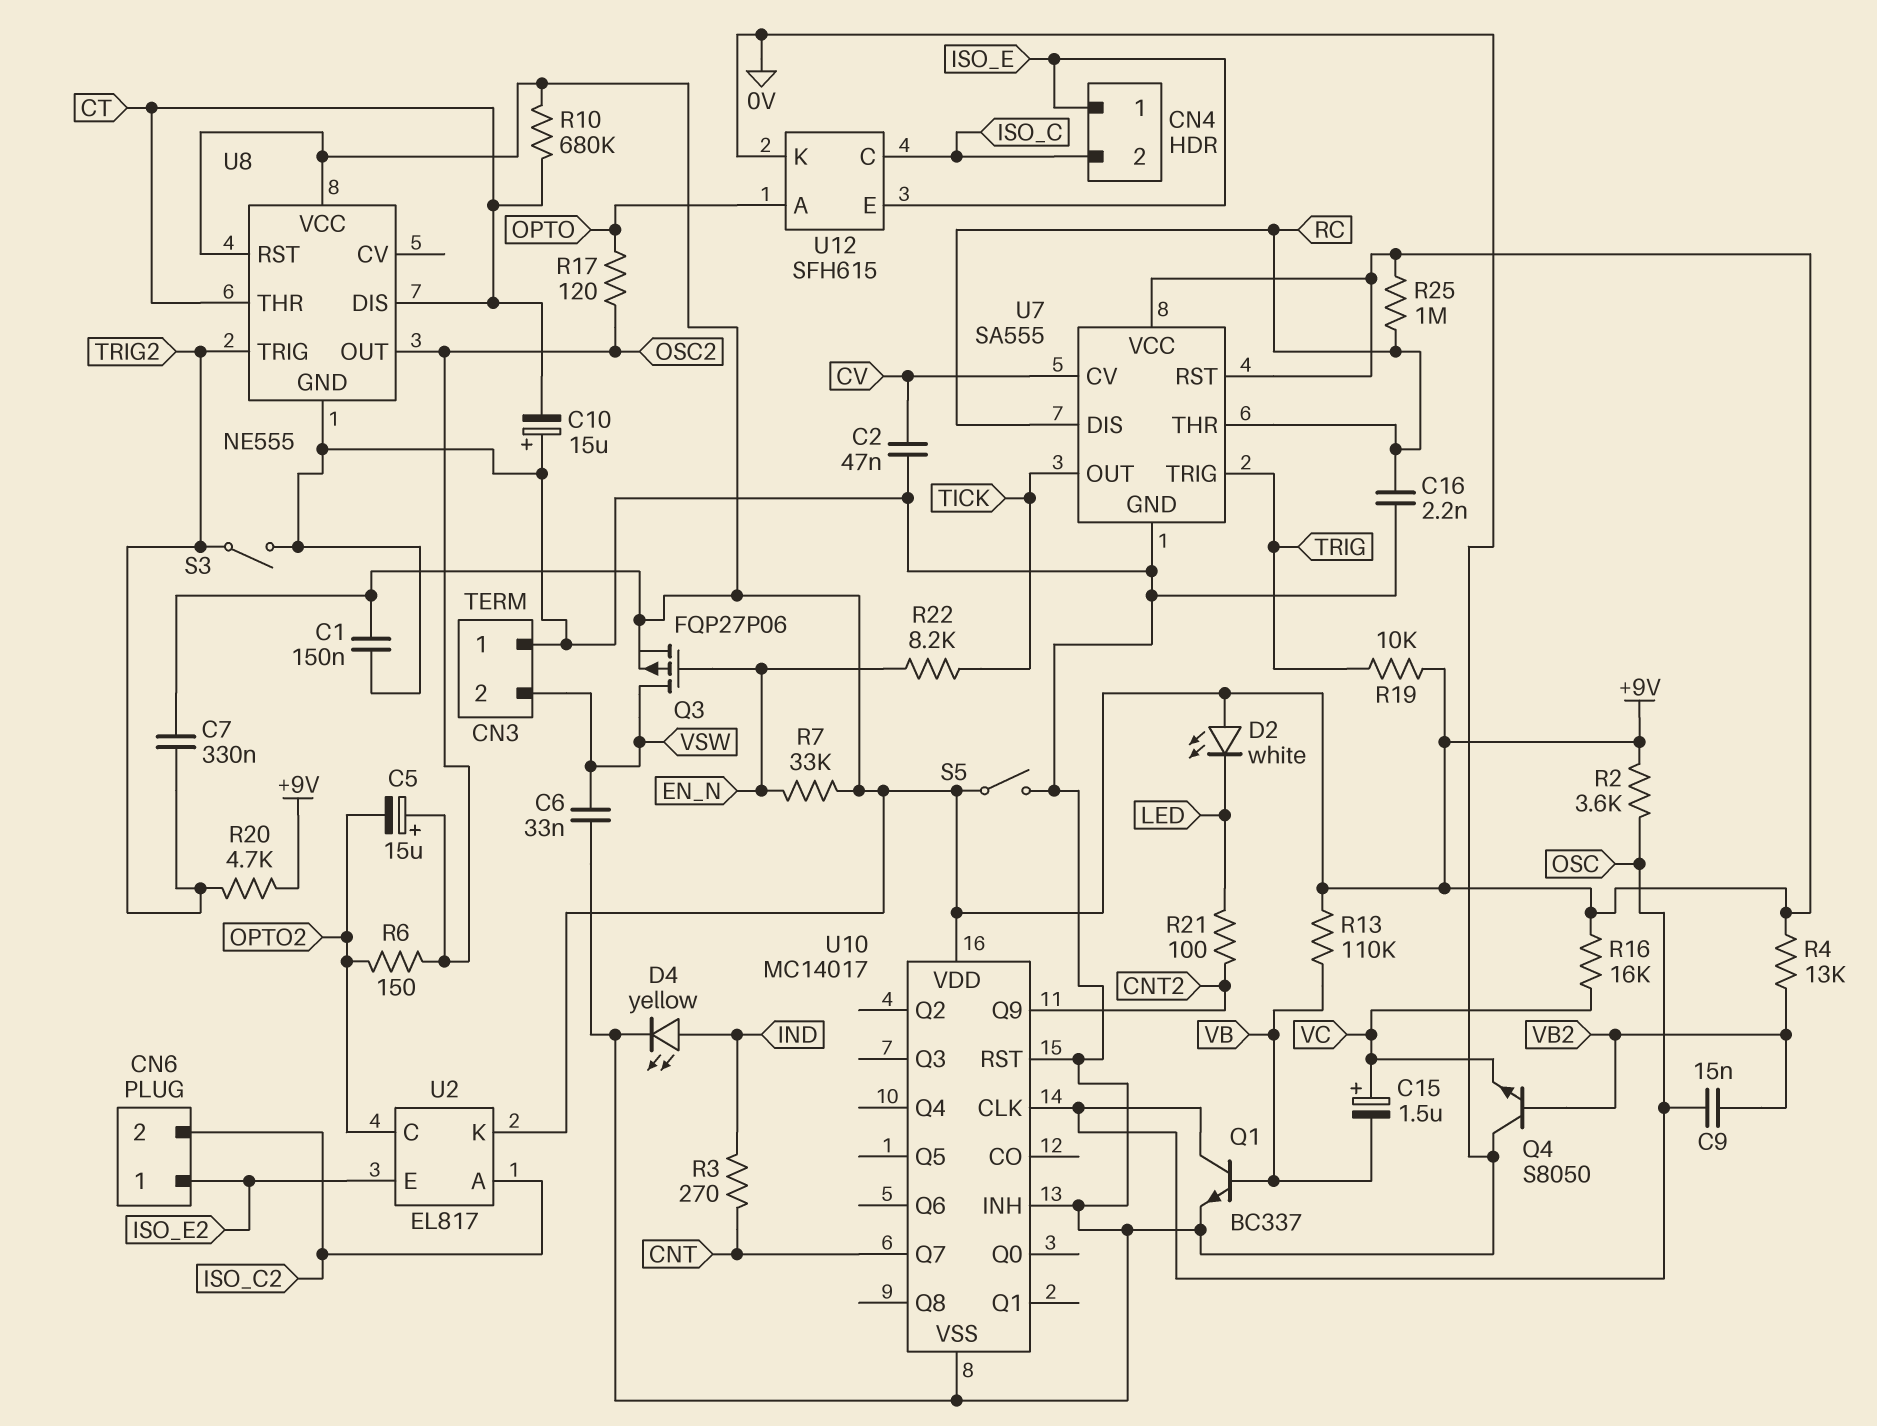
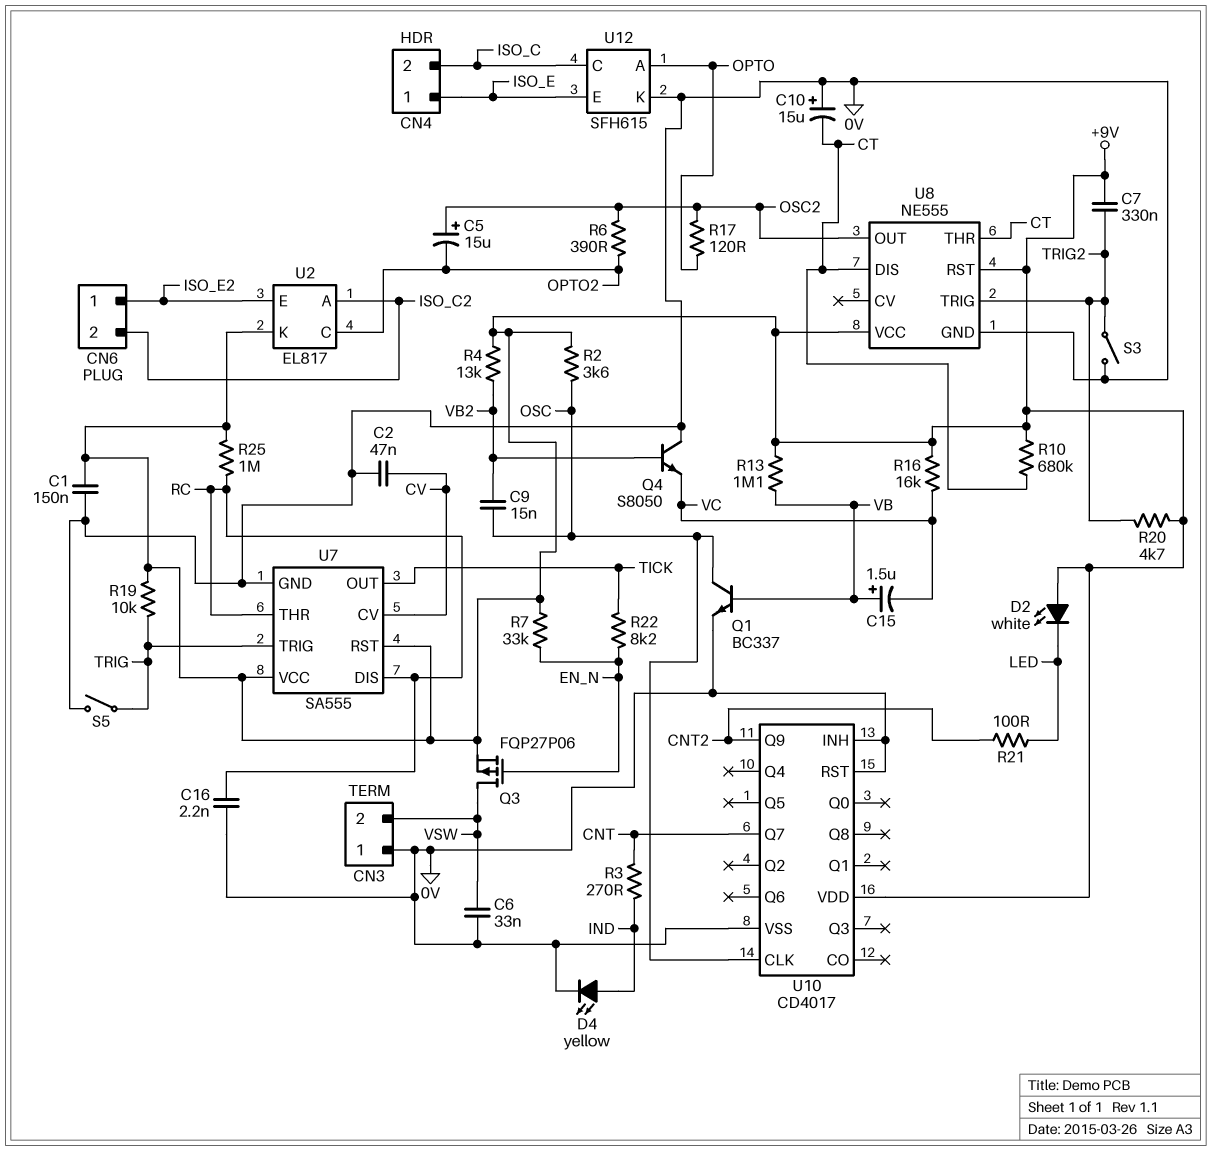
C15: 1.5uF (plus VC, minus VB) -> 1.5uF (plus VB, minus VC)
R6: 150 (OPTO2, OSC2) -> 390 (OPTO2, OSC2)
R13: 110k (+9V, VB) -> 1.1M (+9V, VB)
S5: switch (+9V, 0V) -> switch (0V, TRIG)
U10: MC14017 -> CD4017

